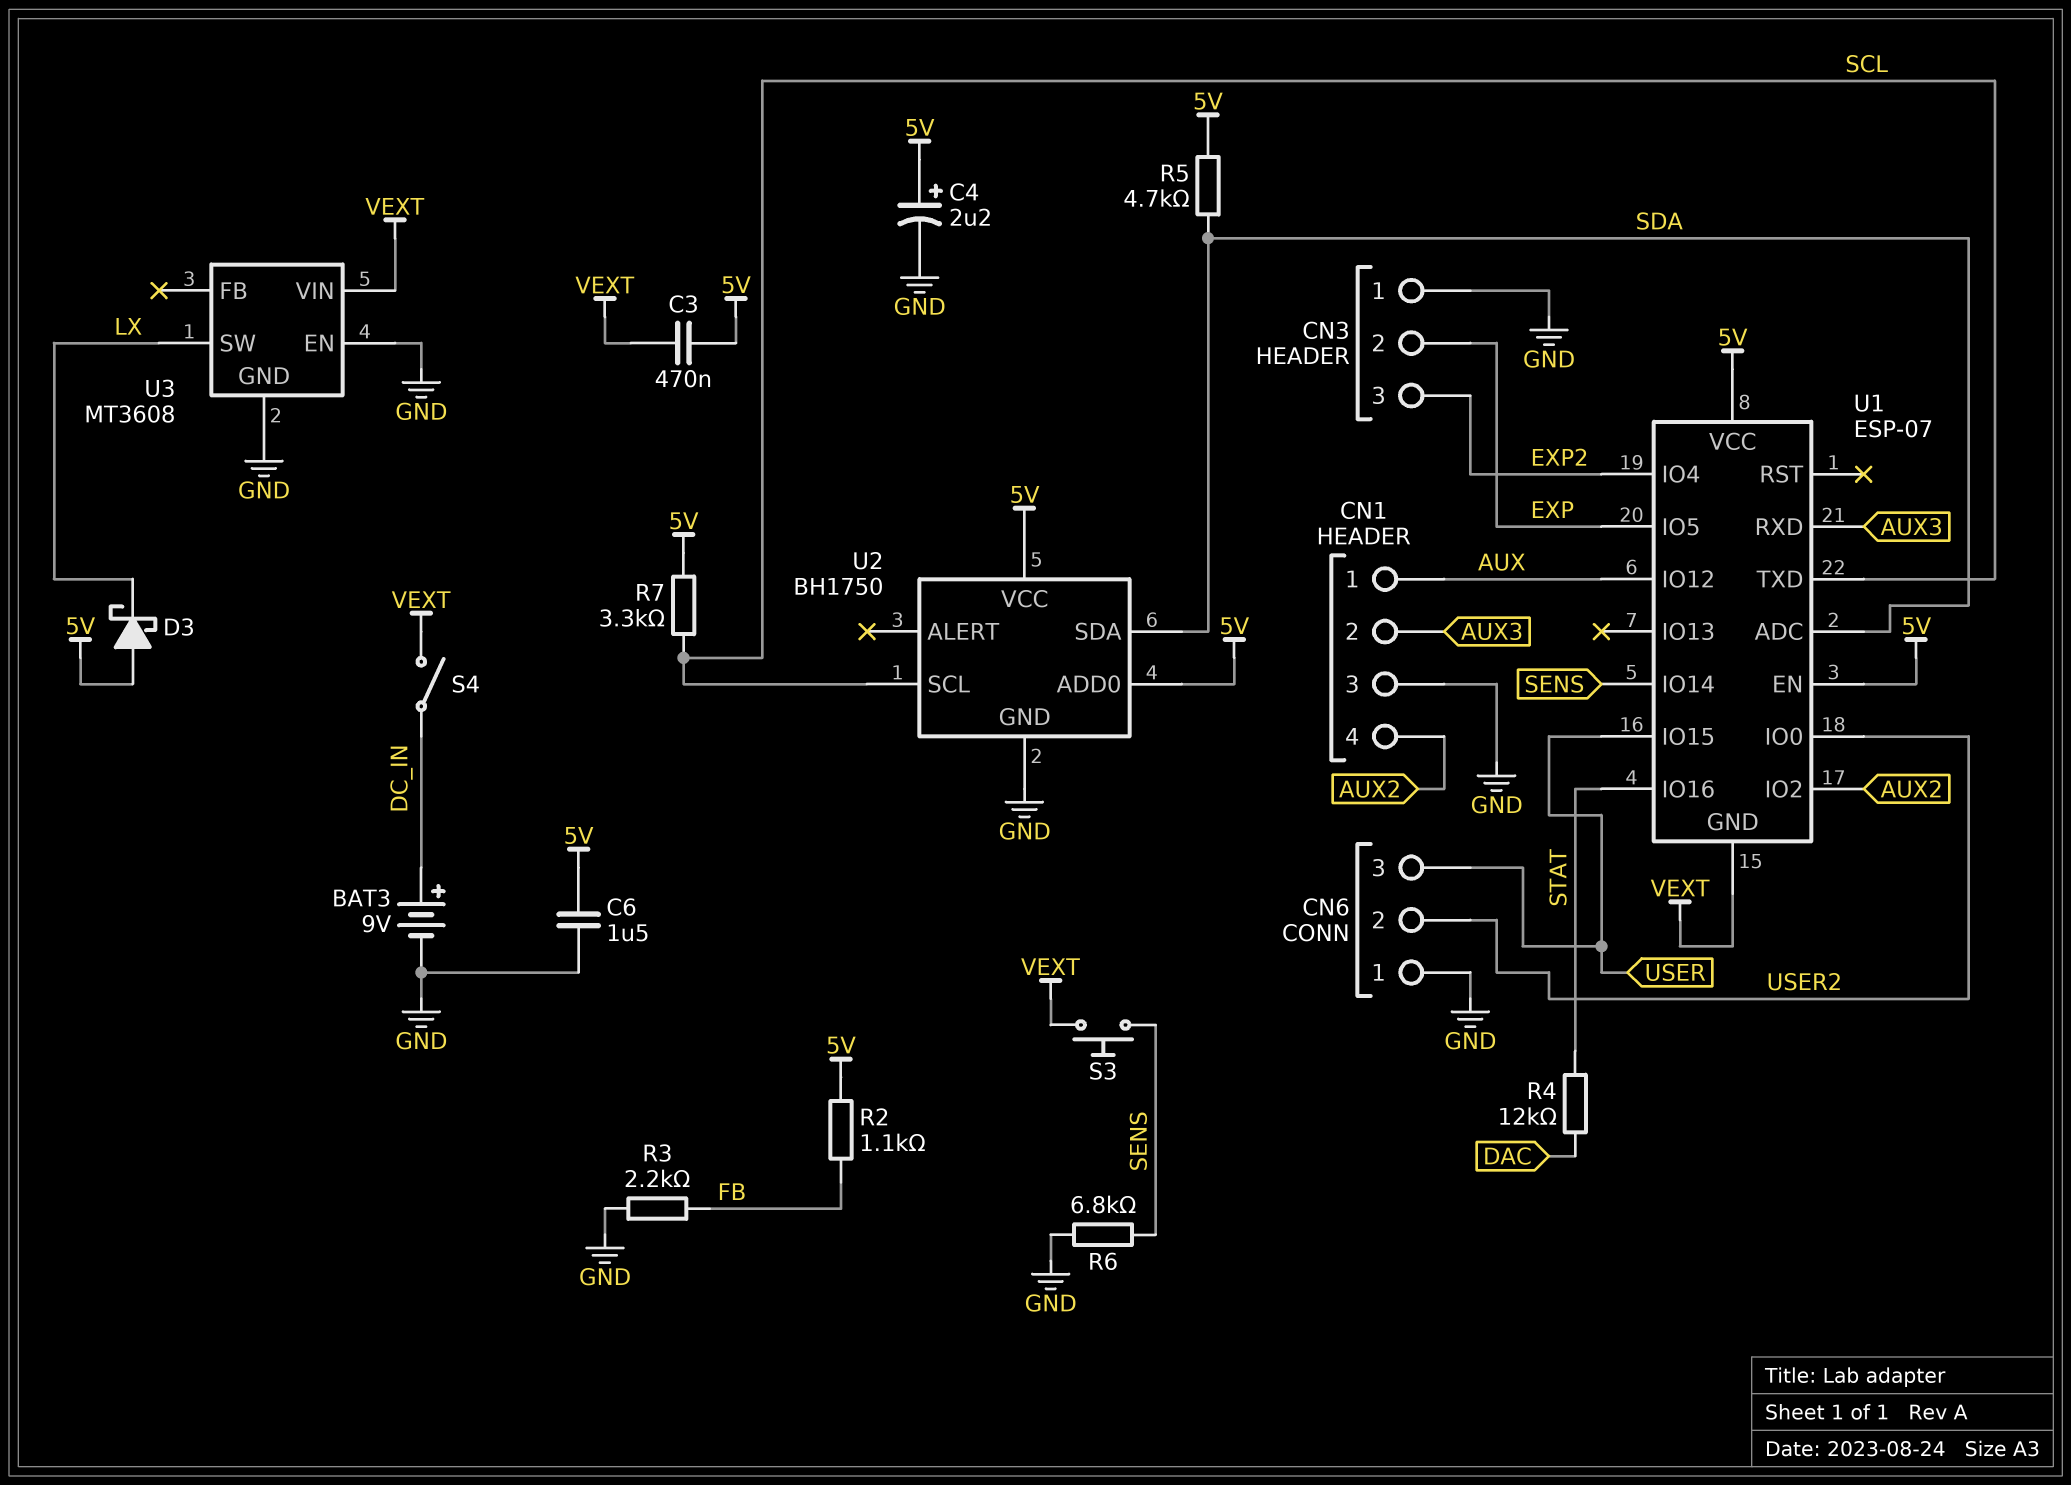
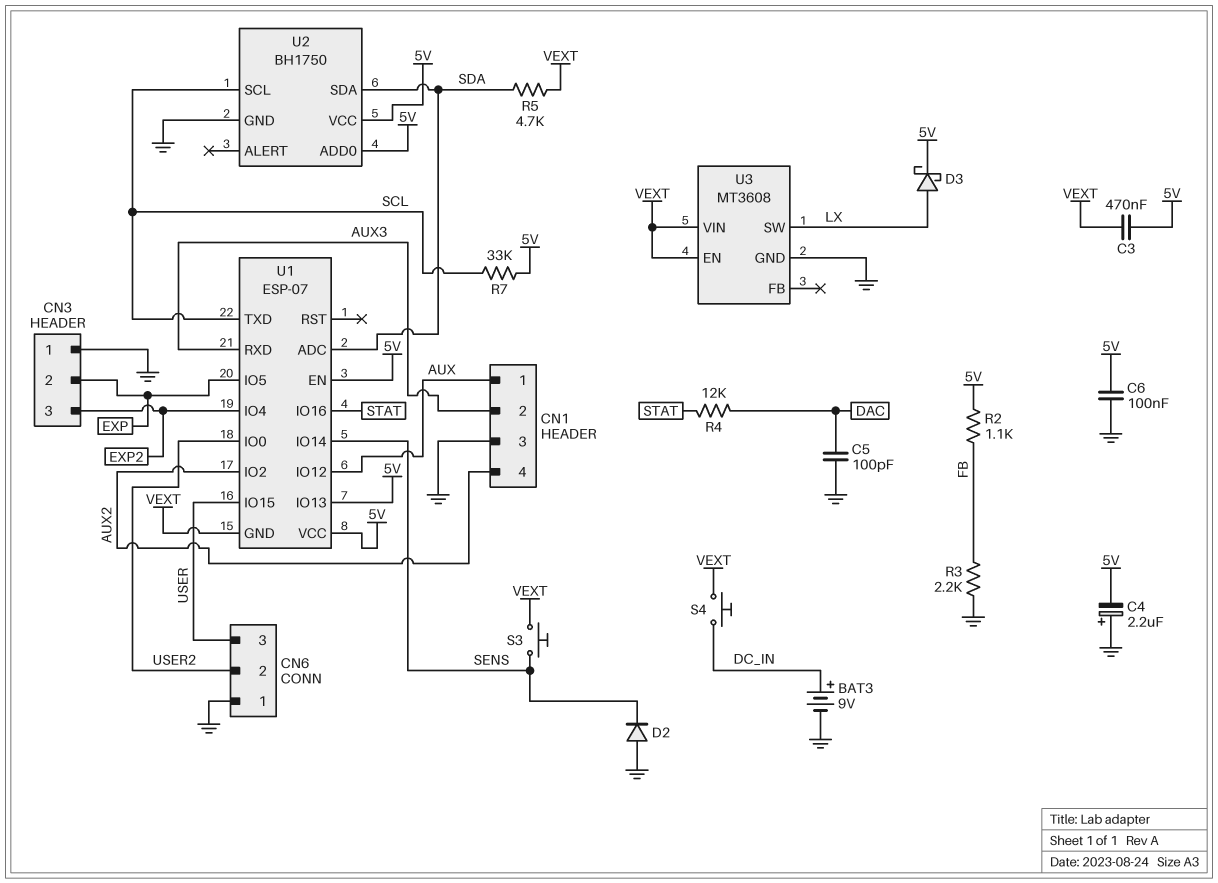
C4: 2.2uF (plus 5V, minus GND) -> 2.2uF (plus GND, minus 5V)
C5: none -> 100pF (DAC, GND)
C6: 1.5uF (5V, GND) -> 100nF (5V, GND)
D2: none -> diode (A GND, K SENS)
D3: schottky (A 5V, K LX) -> schottky (A LX, K 5V)
R5: 4.7k (5V, SDA) -> 4.7k (SDA, VEXT)
R6: 6.8k (GND, SENS) -> none
R7: 3.3k (5V, SCL) -> 33k (5V, SCL)
S4: switch (DC_IN, VEXT) -> button (DC_IN, VEXT)
U1 pin IO13: none -> 5V
U3 pin EN: GND -> VEXT

